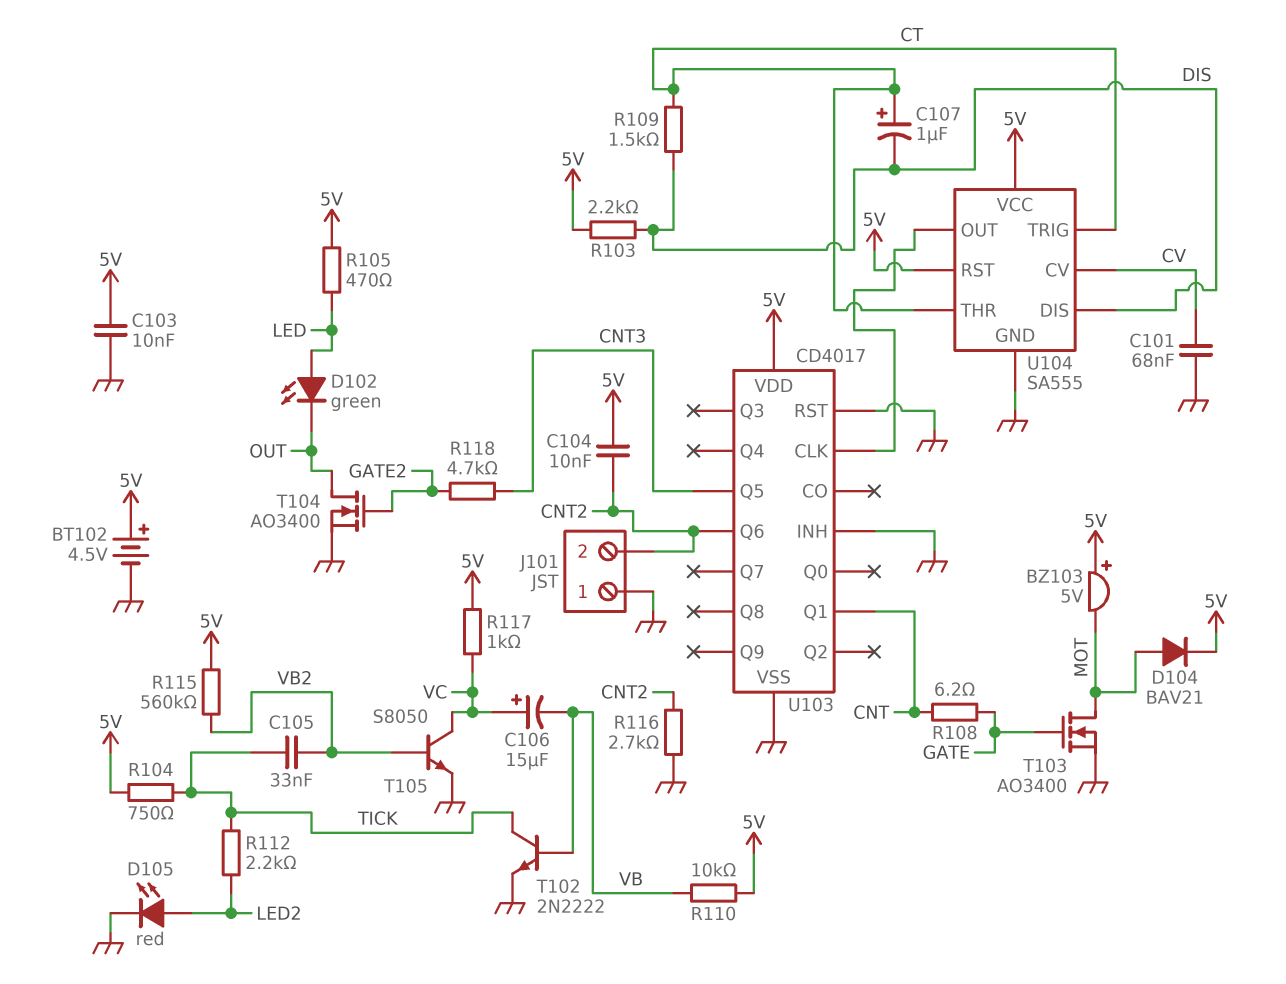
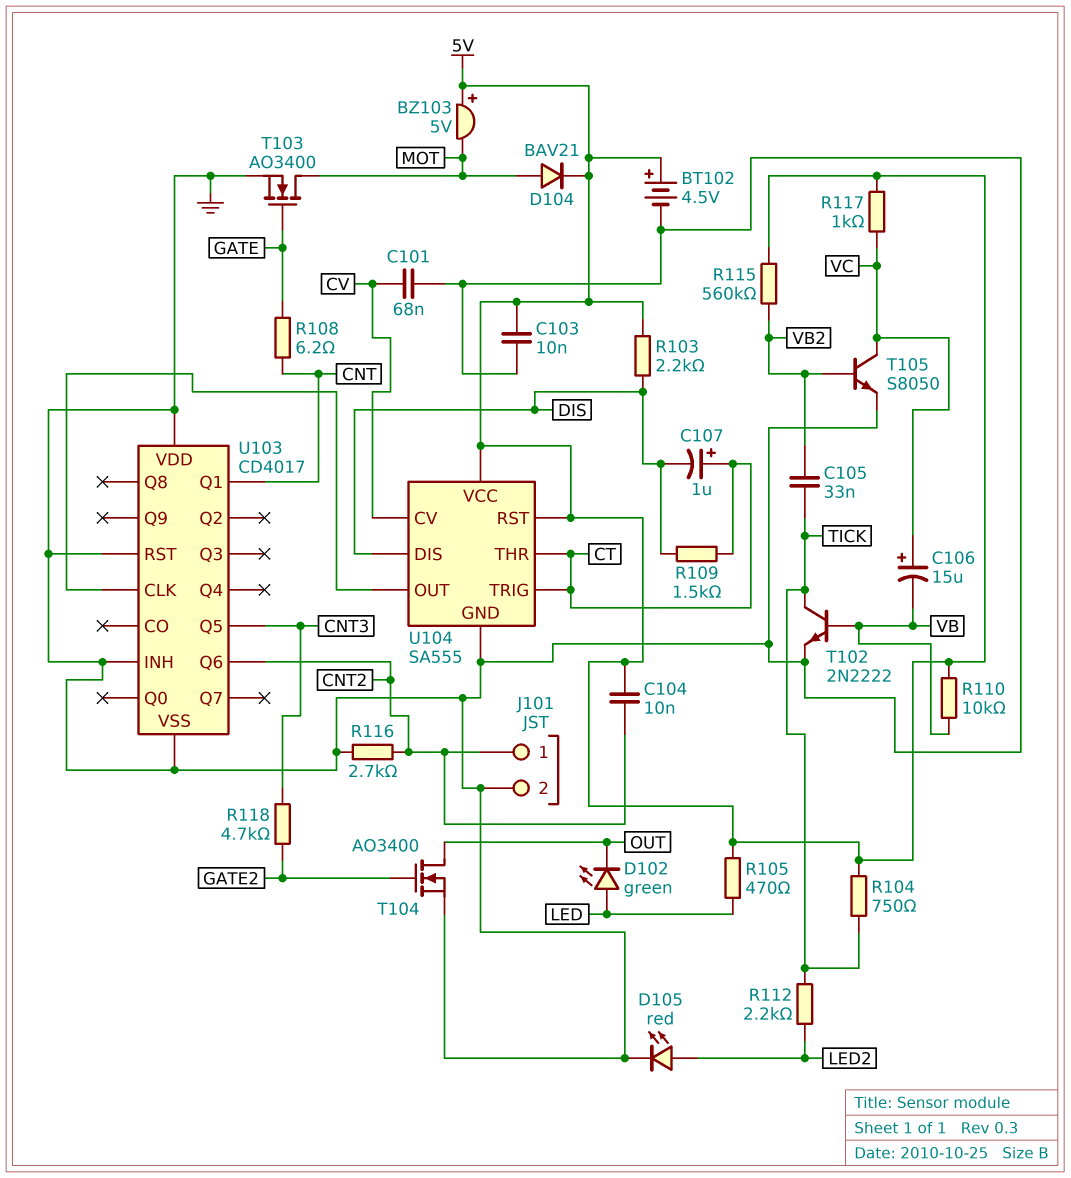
J101 pin 1: GND -> CNT2
J101 pin 2: CNT2 -> GND
U103 pin VDD: 5V -> GND

